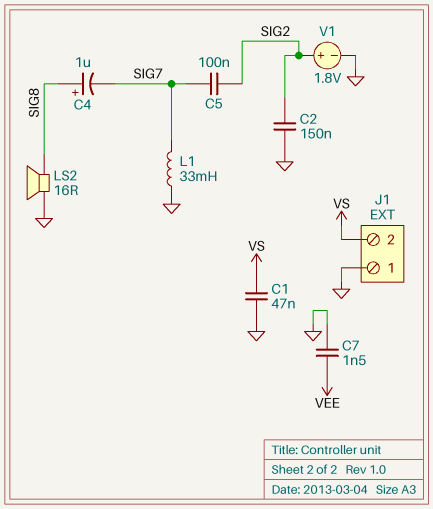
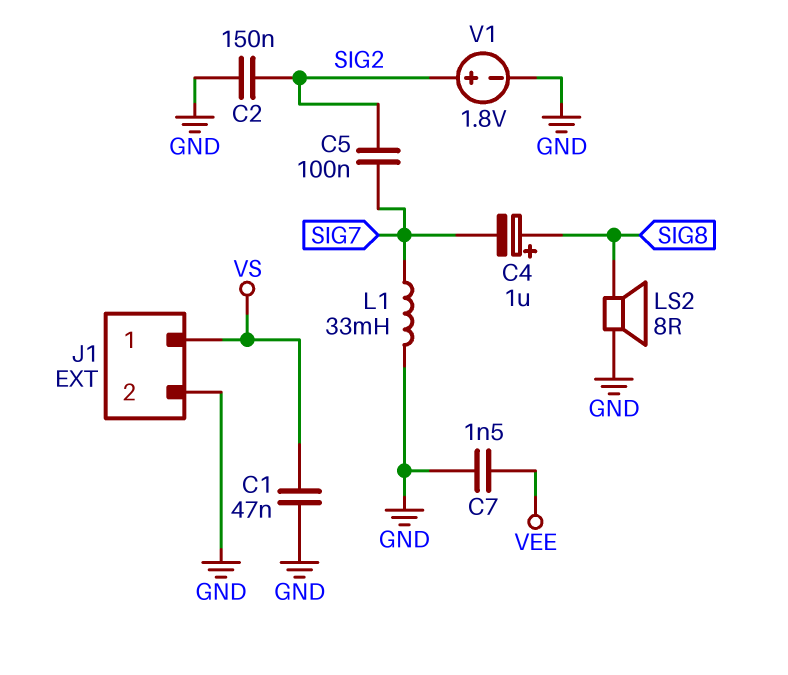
J1 pin 1: GND -> VS
J1 pin 2: VS -> GND
LS2: speaker 16R (GND, SIG8) -> speaker 8R (GND, SIG8)

